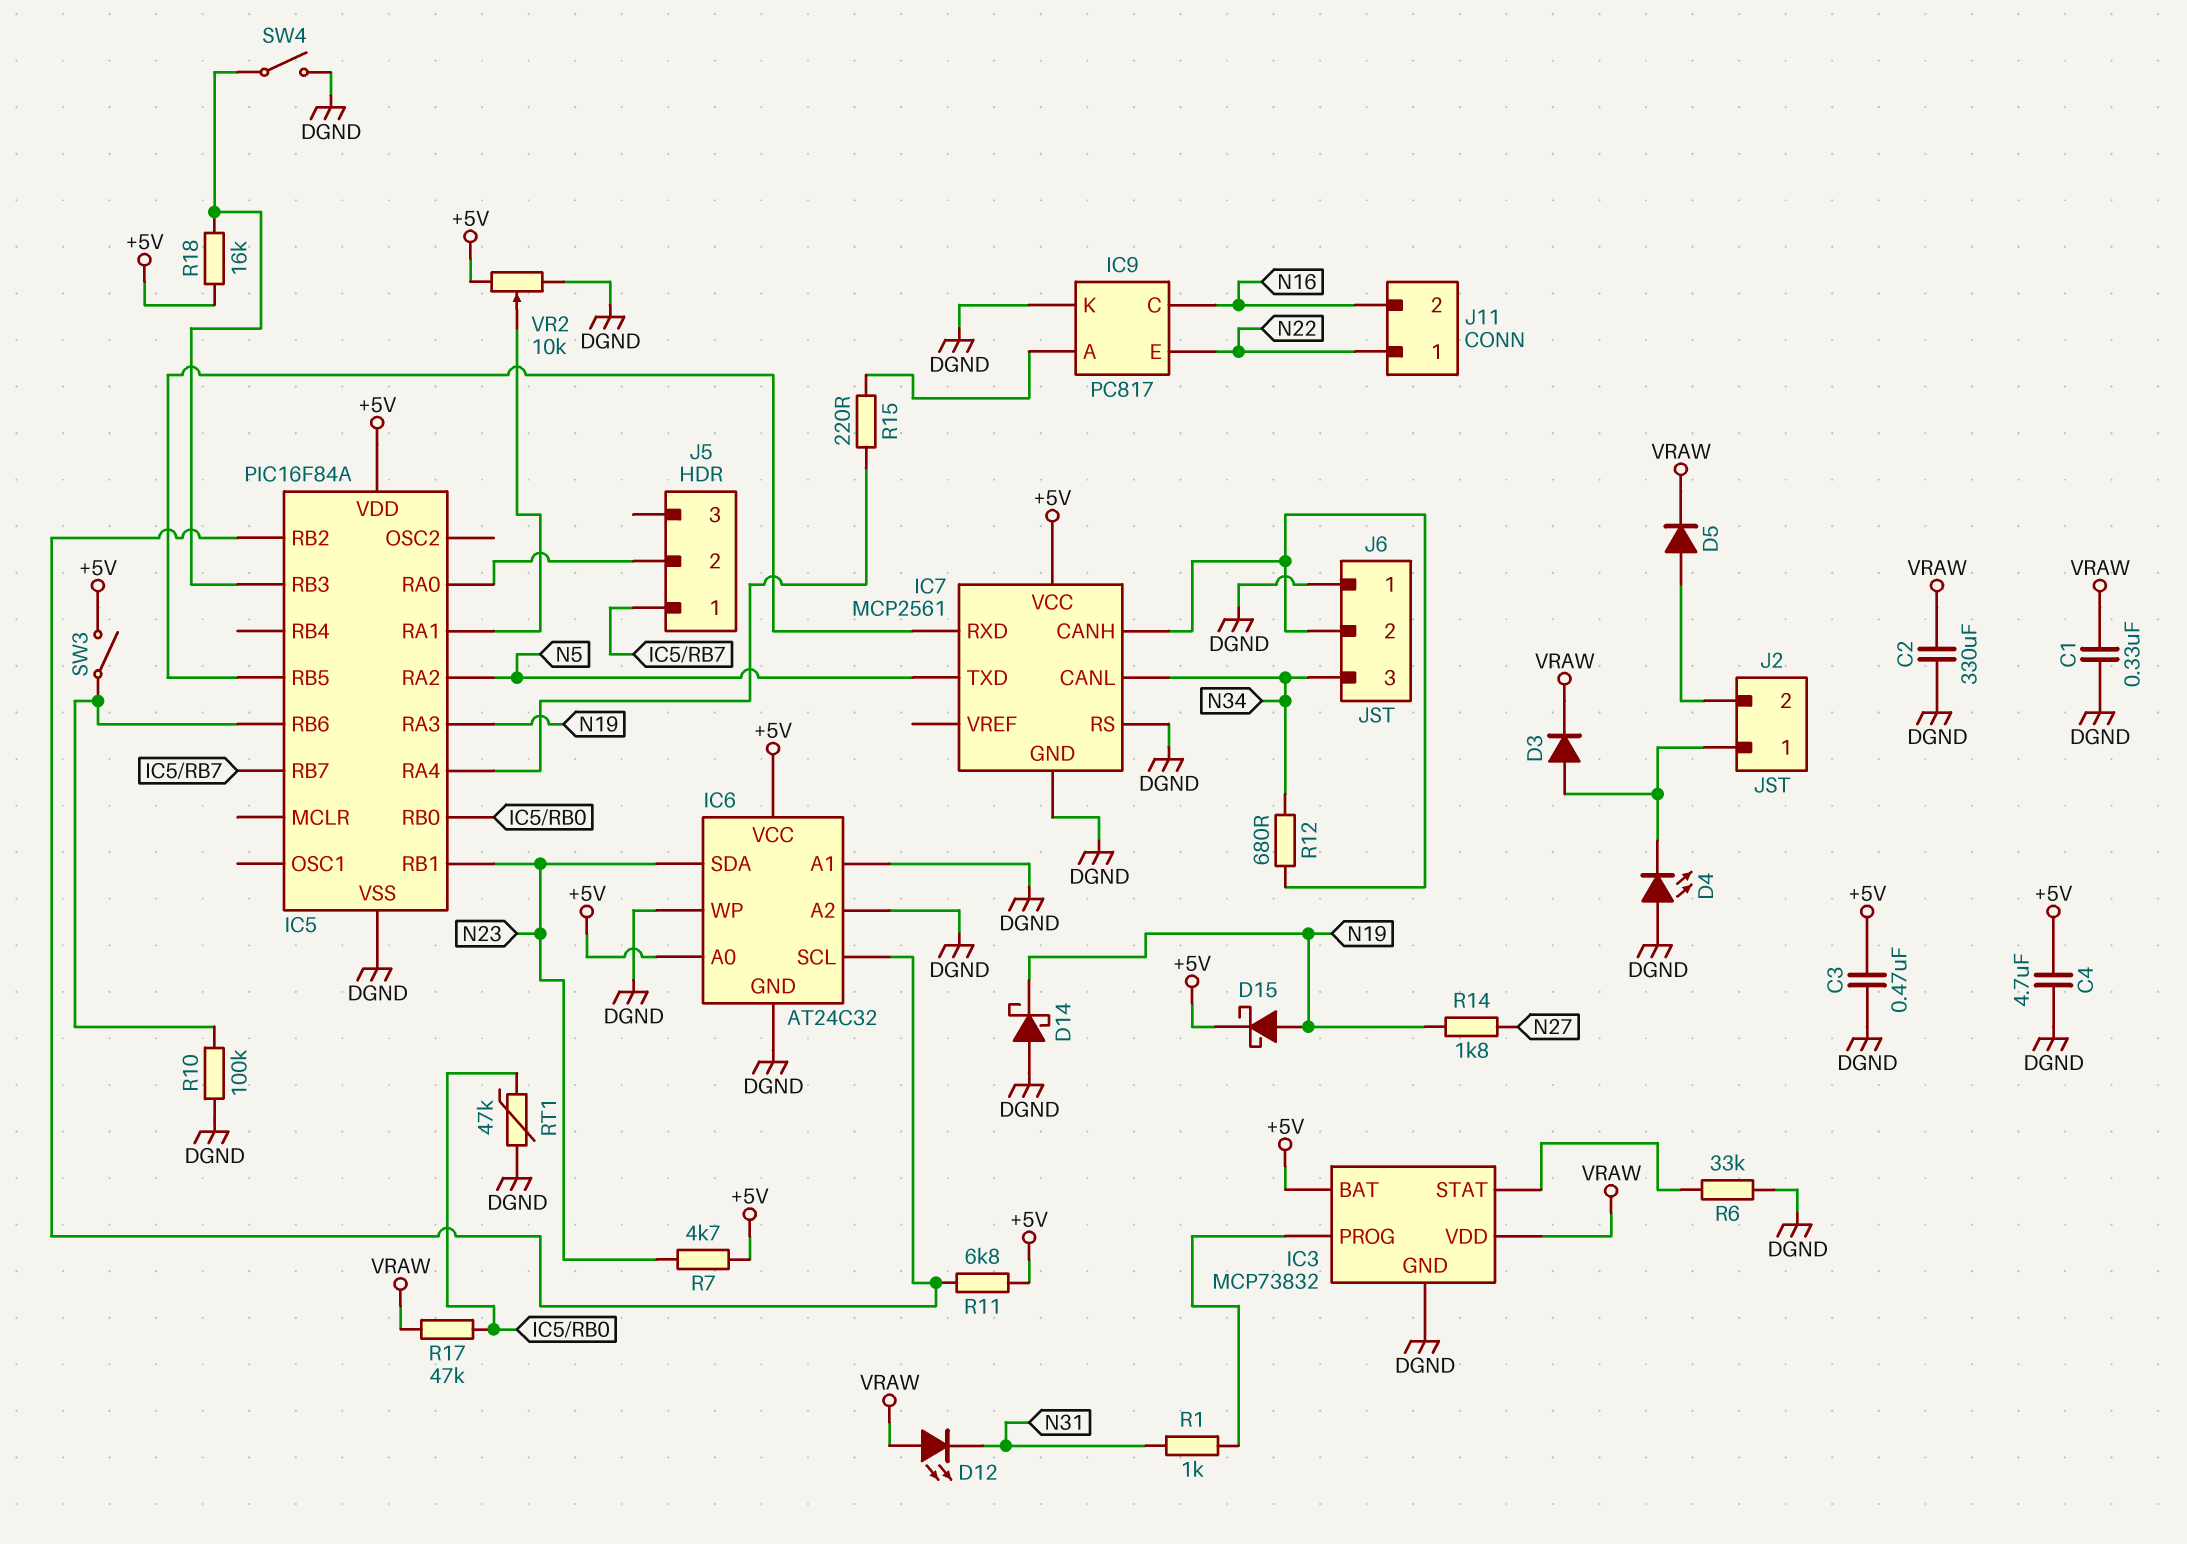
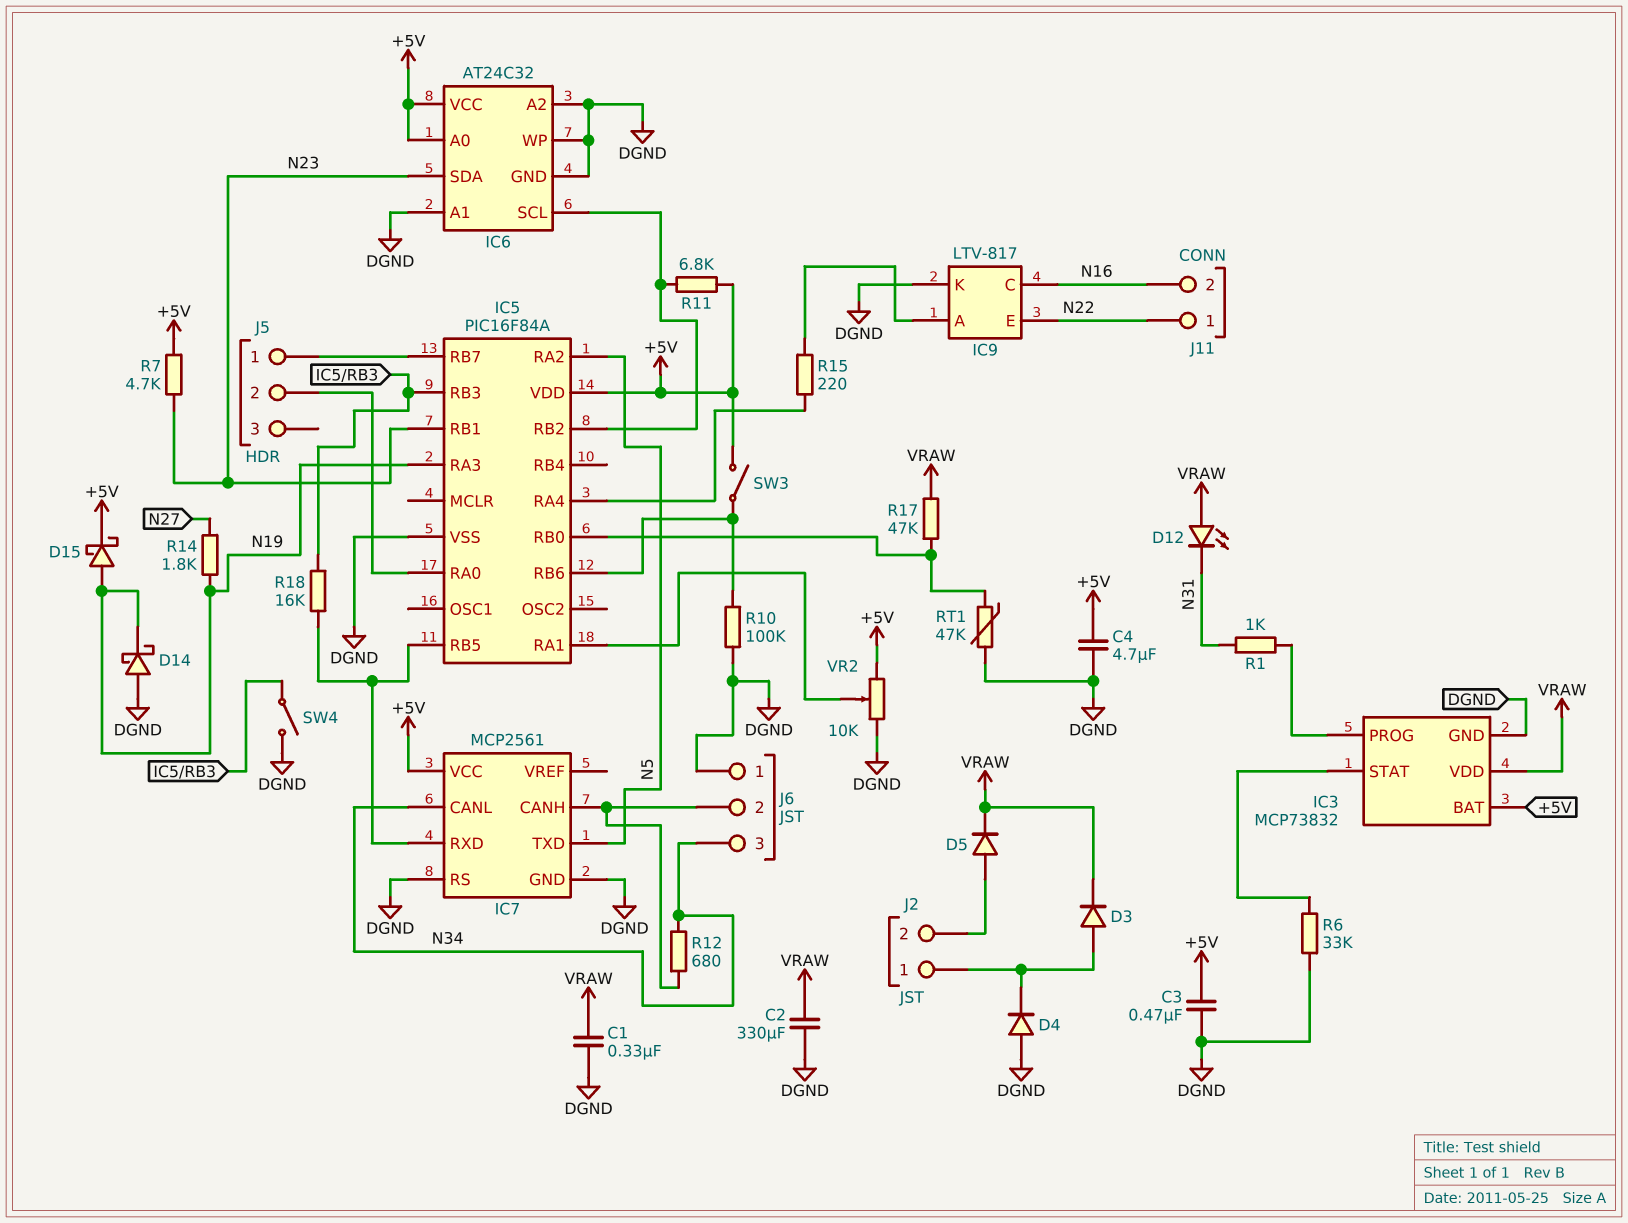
D4: LED (A DGND, K J2/1) -> diode (A DGND, K J2/1)
IC9: PC817 -> LTV-817
R18: 16k (+5V, IC5/RB3) -> 16k (IC5/RB3, IC5/RB5)

